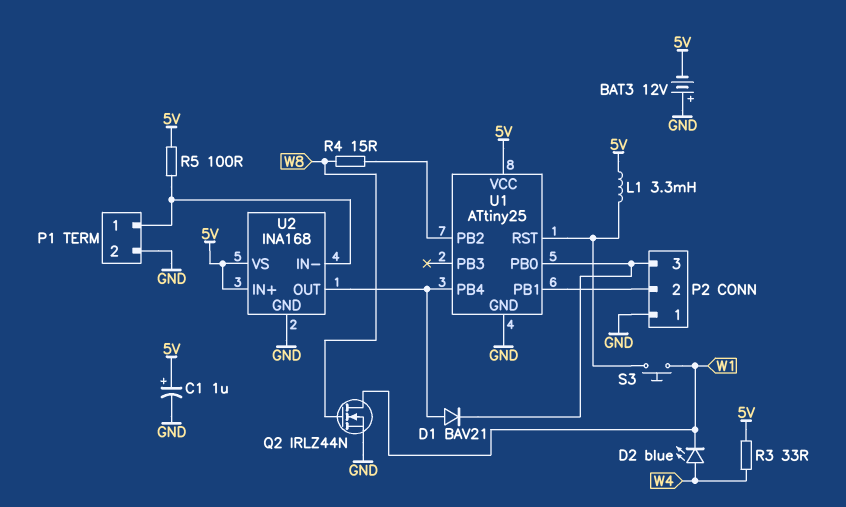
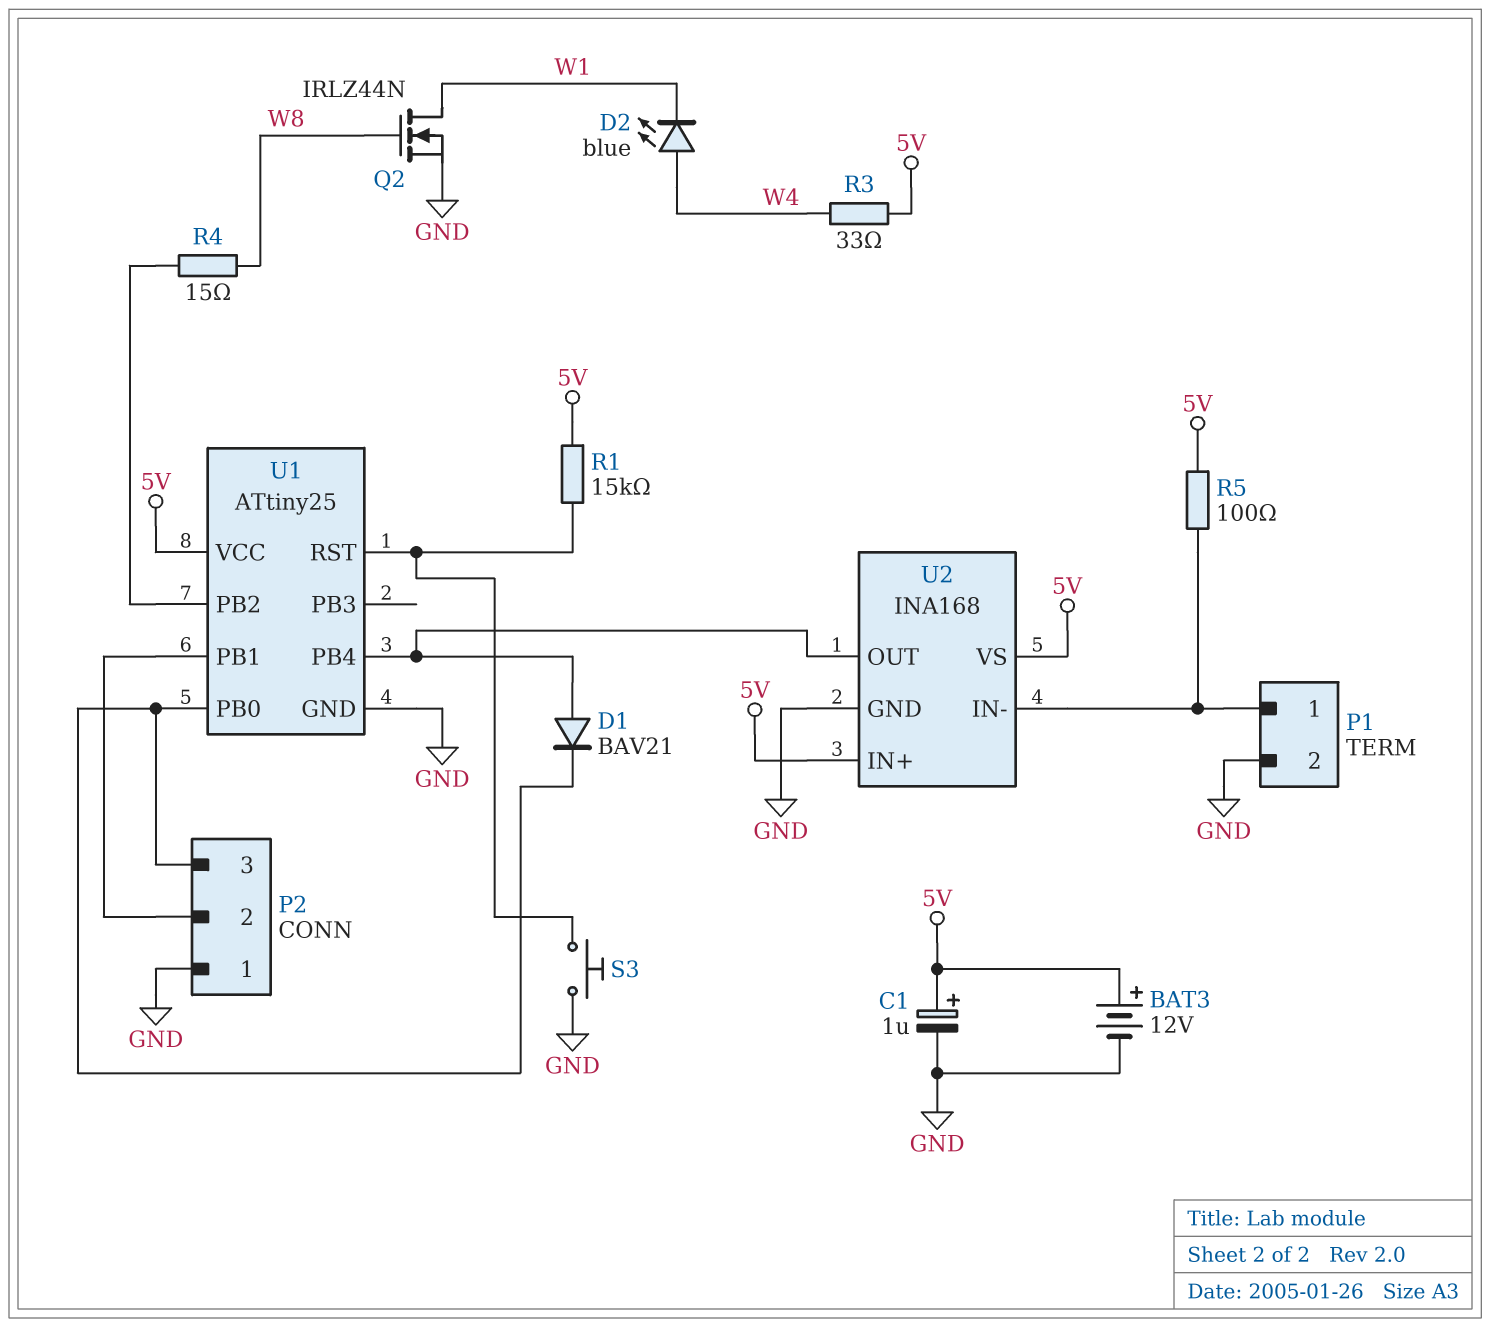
BAT3: 12V (plus GND, minus 5V) -> 12V (plus 5V, minus GND)
L1: 3.3mH (5V, U1/RST) -> none
R1: none -> 15k (5V, U1/RST)
S3: button (U1/RST, W1) -> button (GND, U1/RST)

